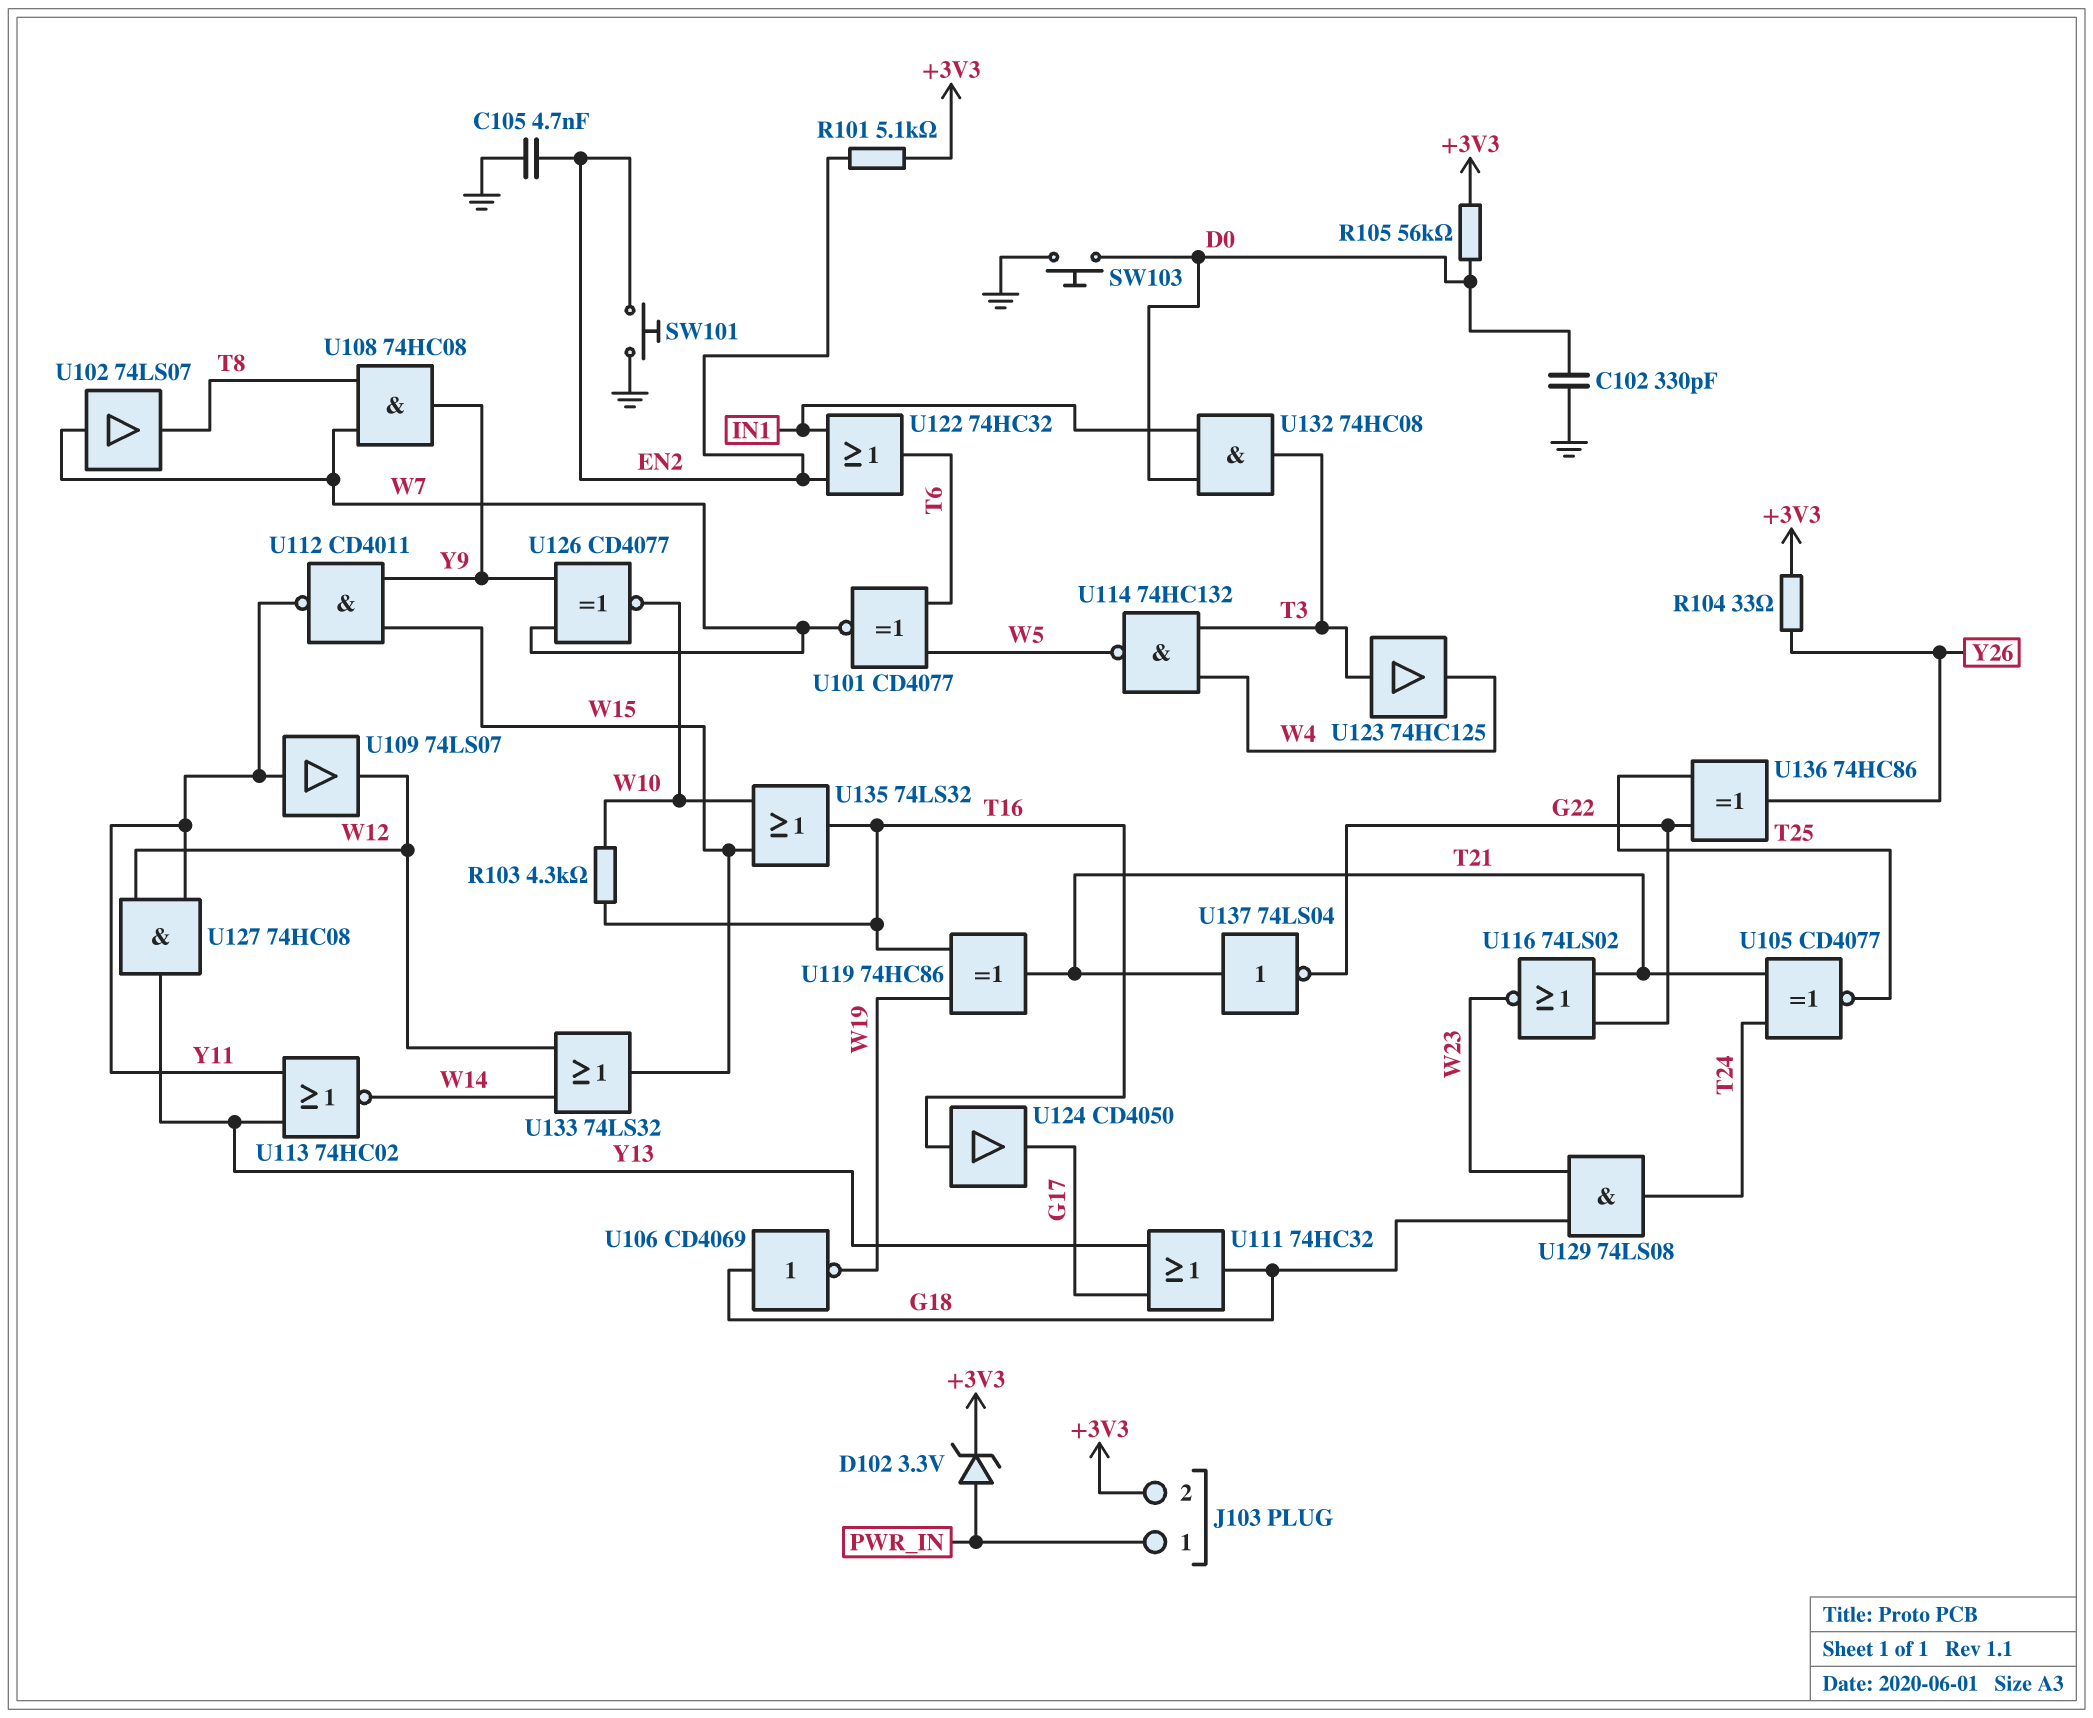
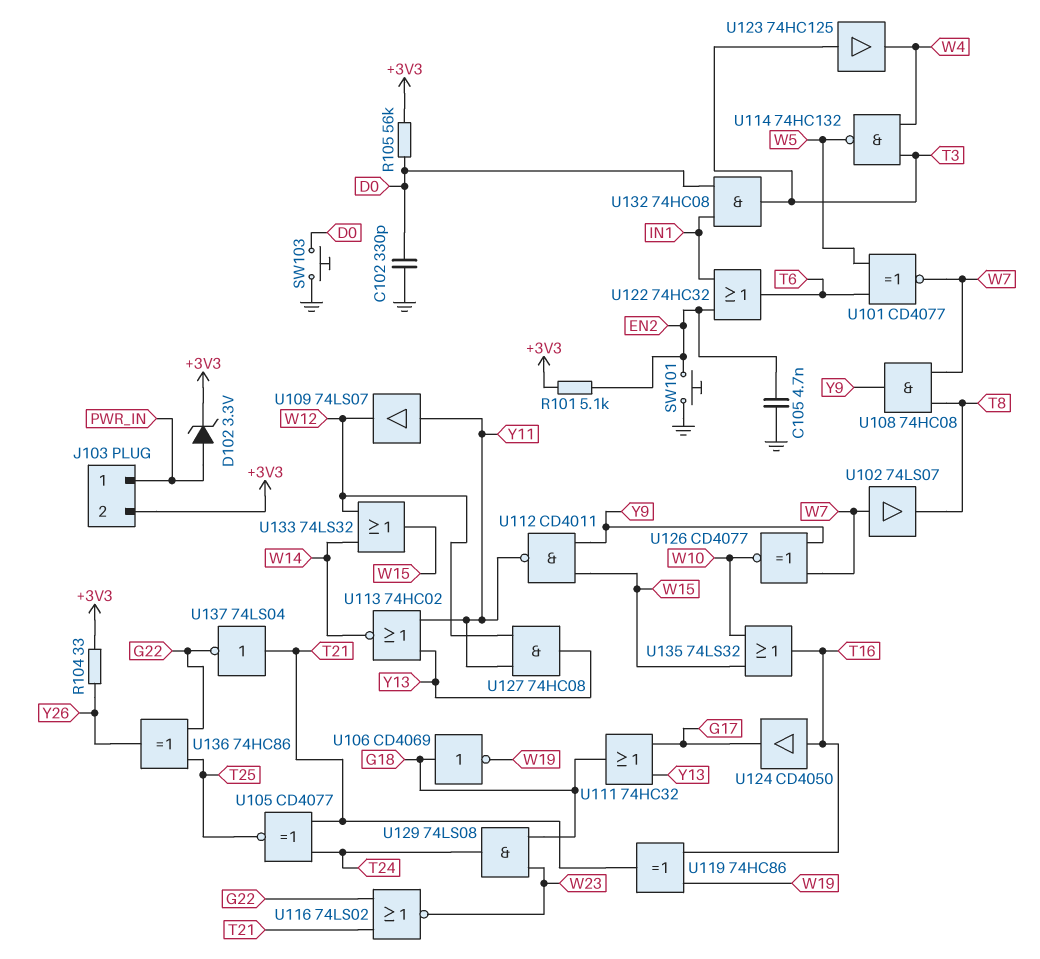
R103: 4.3k (T16, W10) -> none

